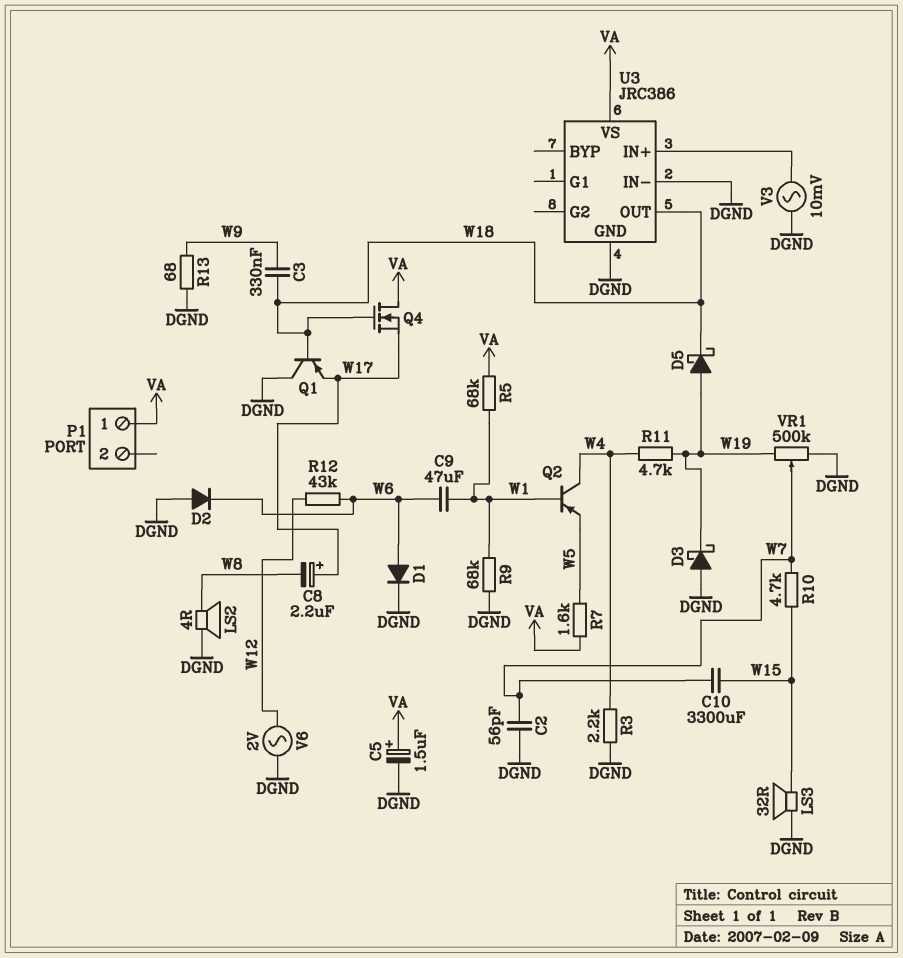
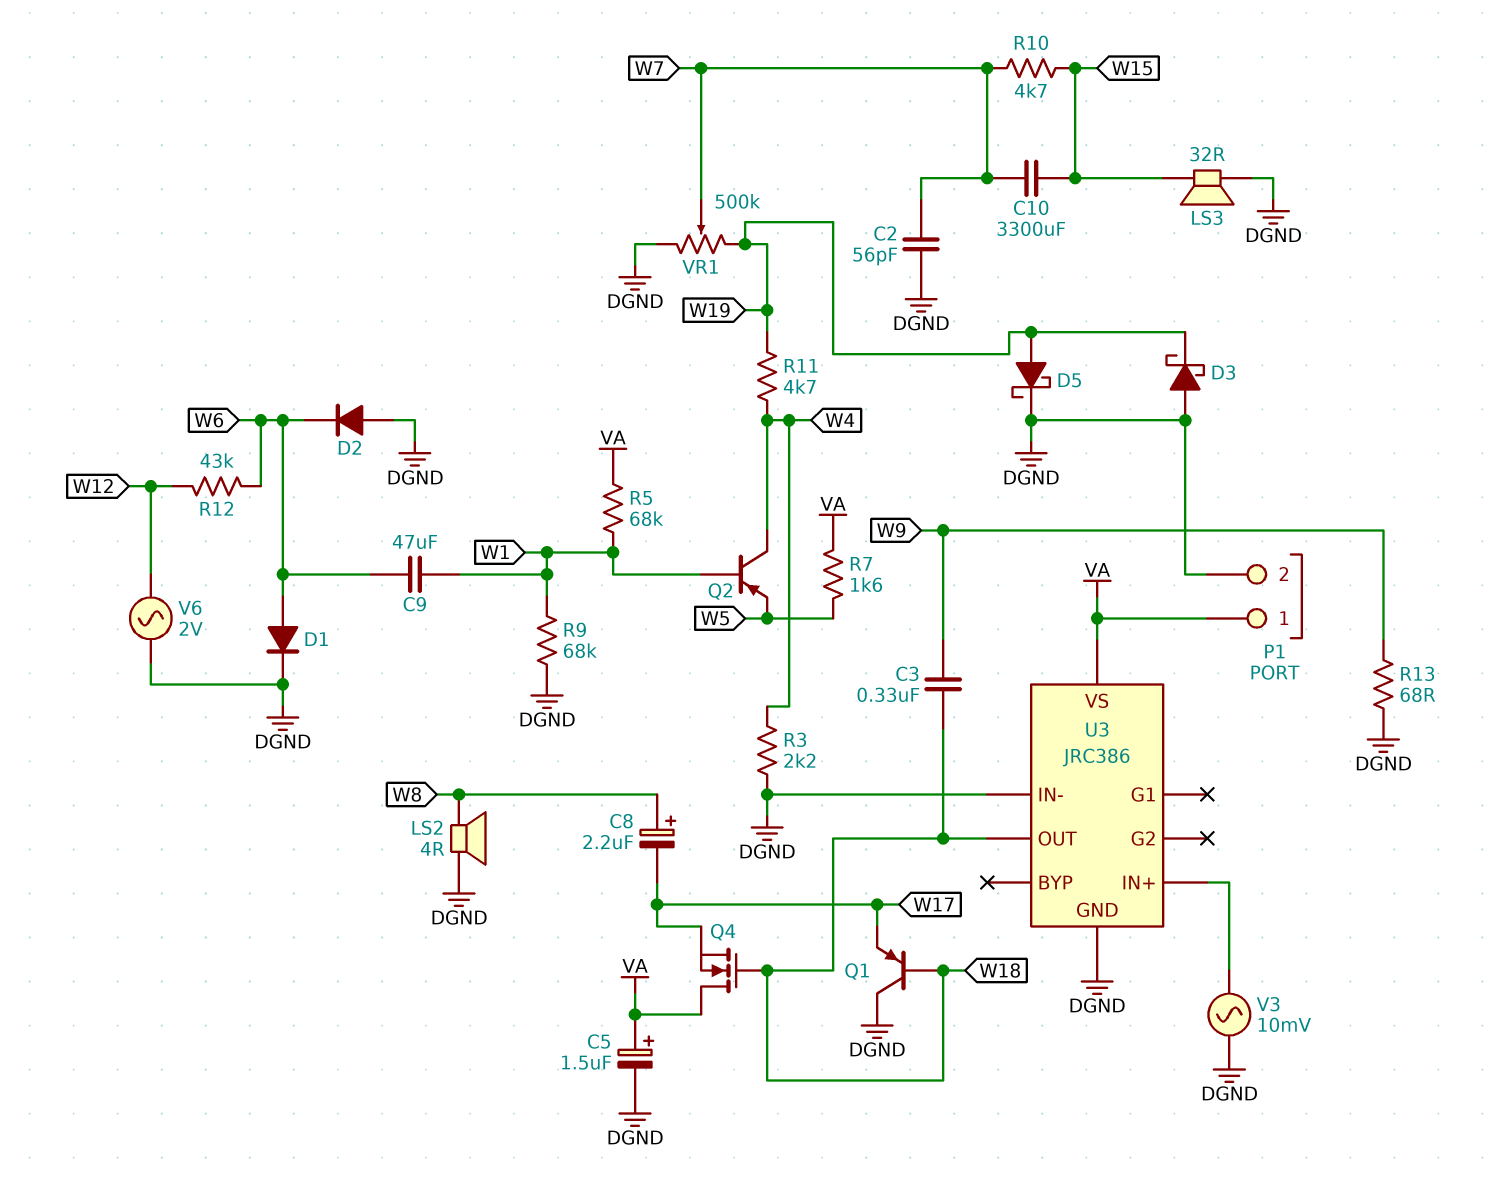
C8: 2.2uF (plus W17, minus W8) -> 2.2uF (plus W8, minus W17)
D5: schottky (A W19, K W18) -> schottky (A W19, K DGND)
P1 pin 2: none -> DGND

